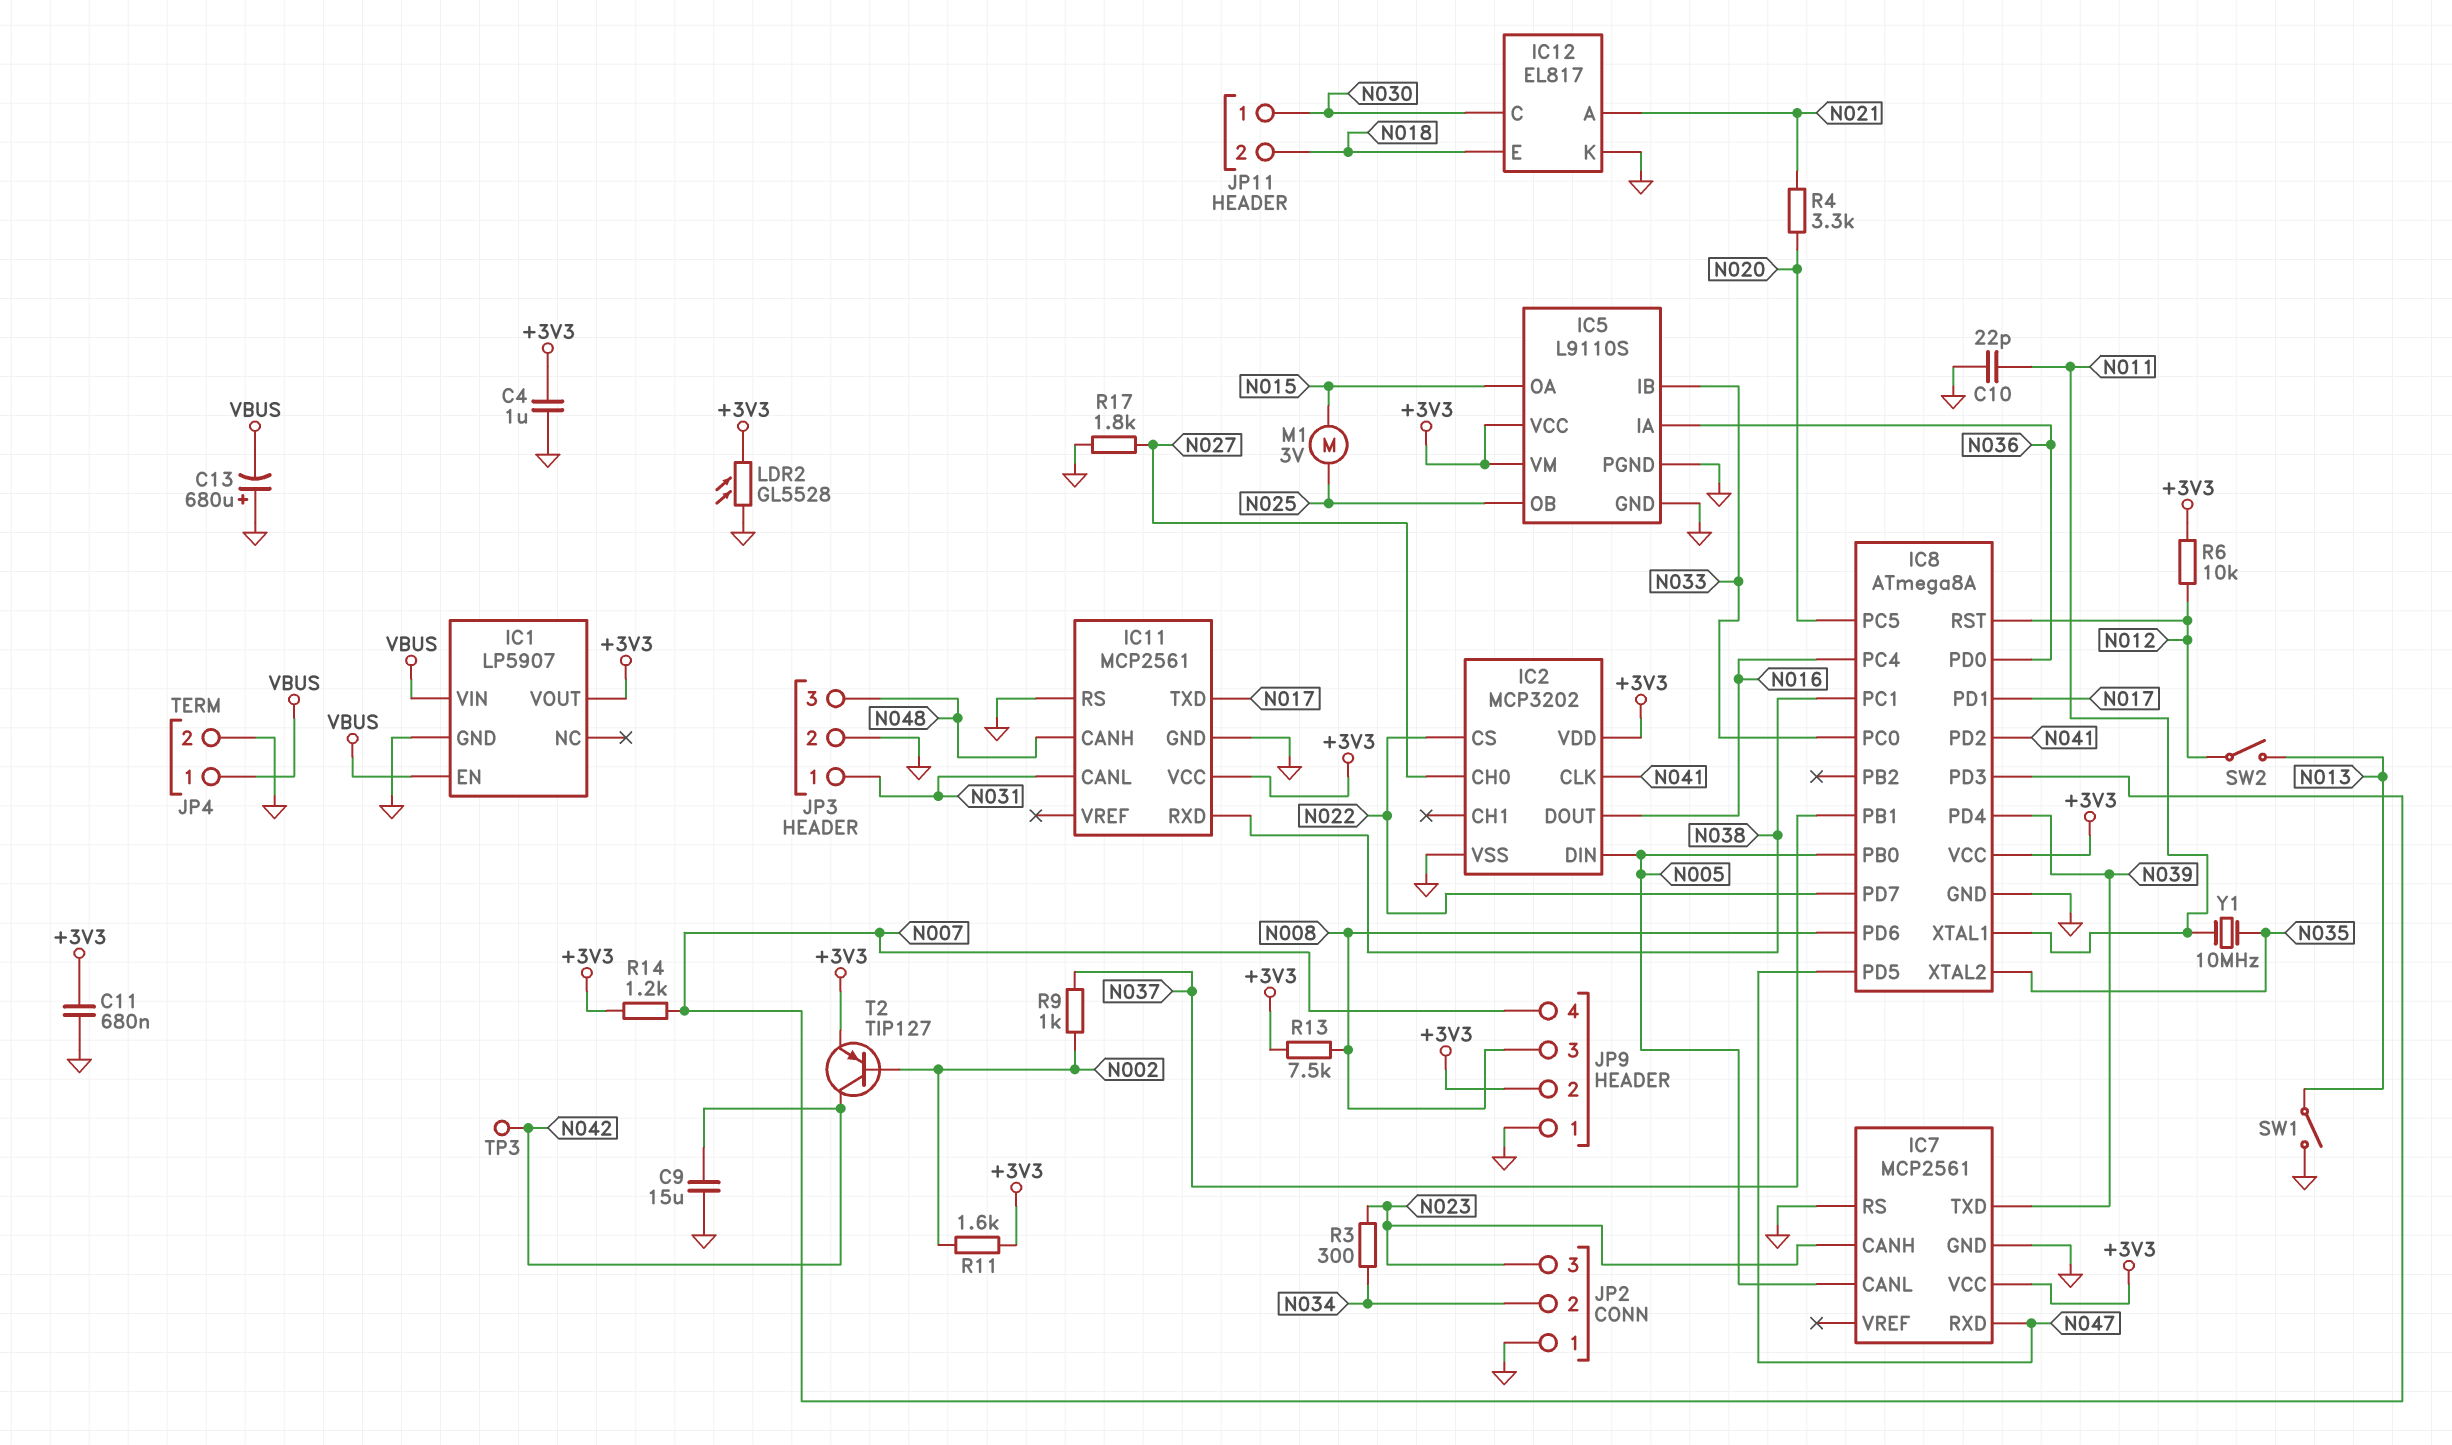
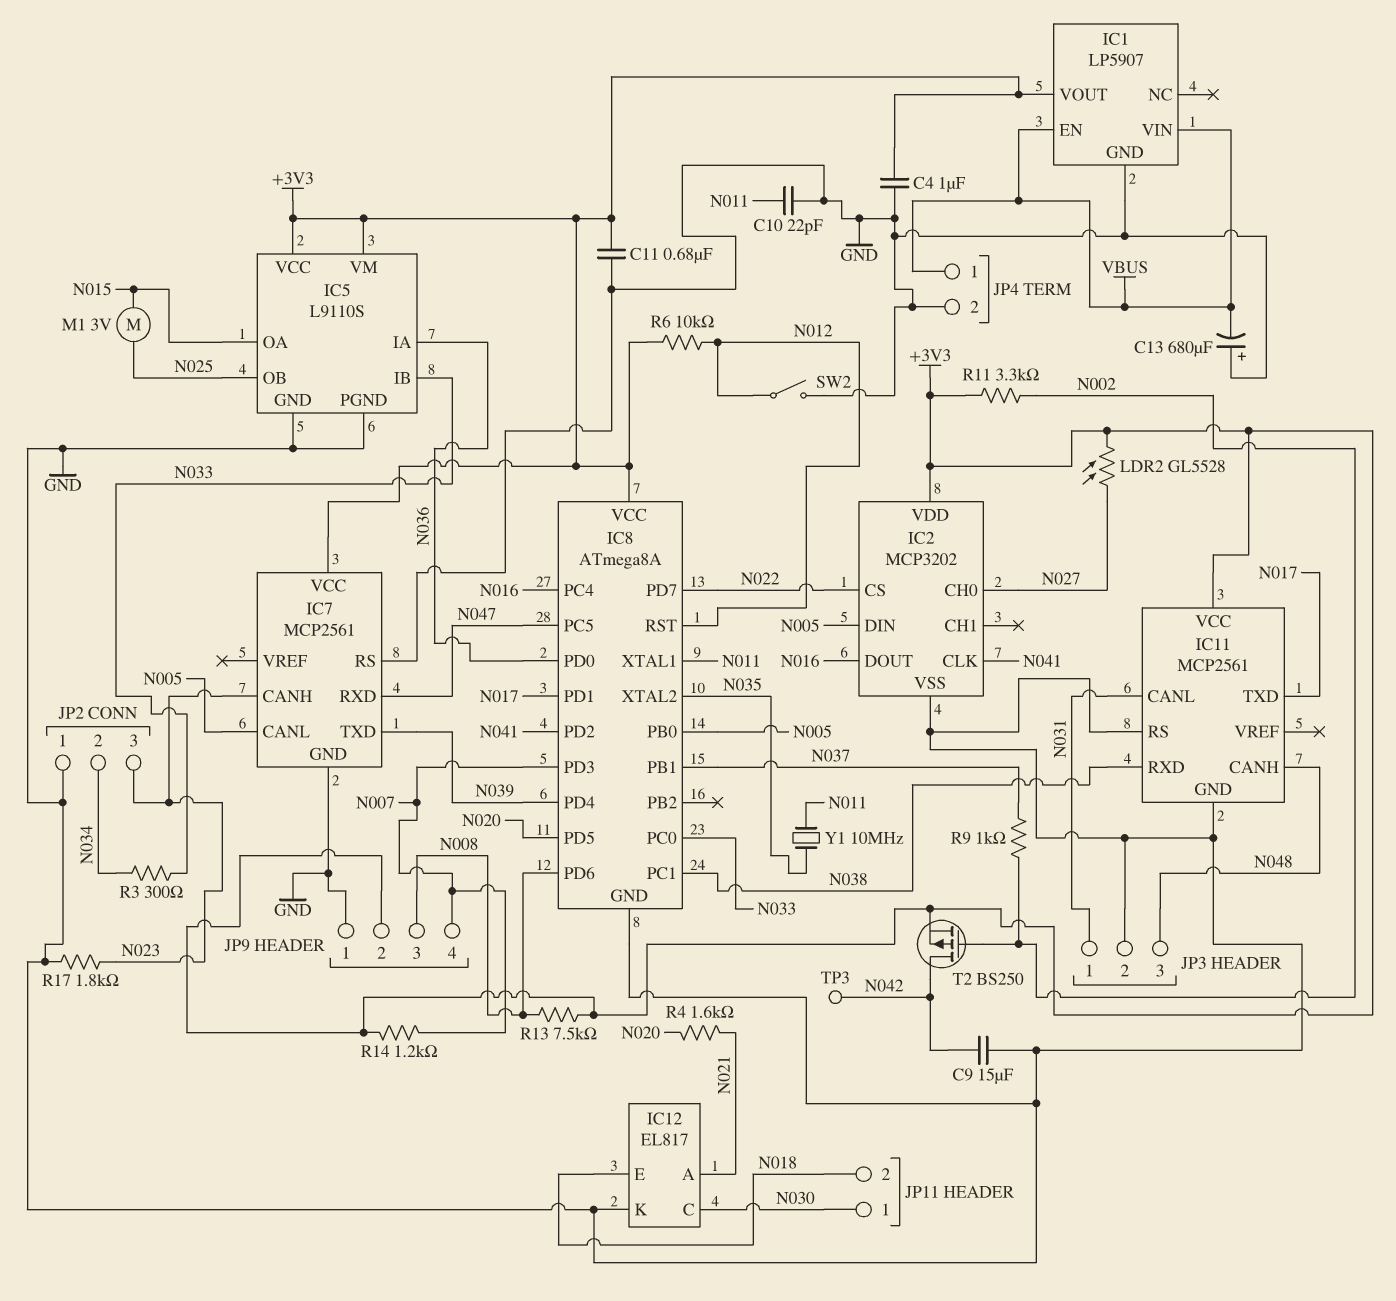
IC8 pin PC5: N020 -> N047
IC8 pin PD5: N047 -> N020
LDR2: GL5528 (+3V3, GND) -> GL5528 (+3V3, N027)
R3: 300 (N023, N034) -> 300 (N033, N034)
R4: 3.3k (N020, N021) -> 1.6k (N020, N021)
R11: 1.6k (+3V3, N002) -> 3.3k (+3V3, N002)
R17: 1.8k (GND, N027) -> 1.8k (GND, N023)
SW1: switch (GND, N013) -> none
SW2: switch (N012, N013) -> switch (GND, N012)
T2: PNP TIP127 (B N002, C N042, E +3V3) -> PMOS BS250 (G N002, D N042, S +3V3)

